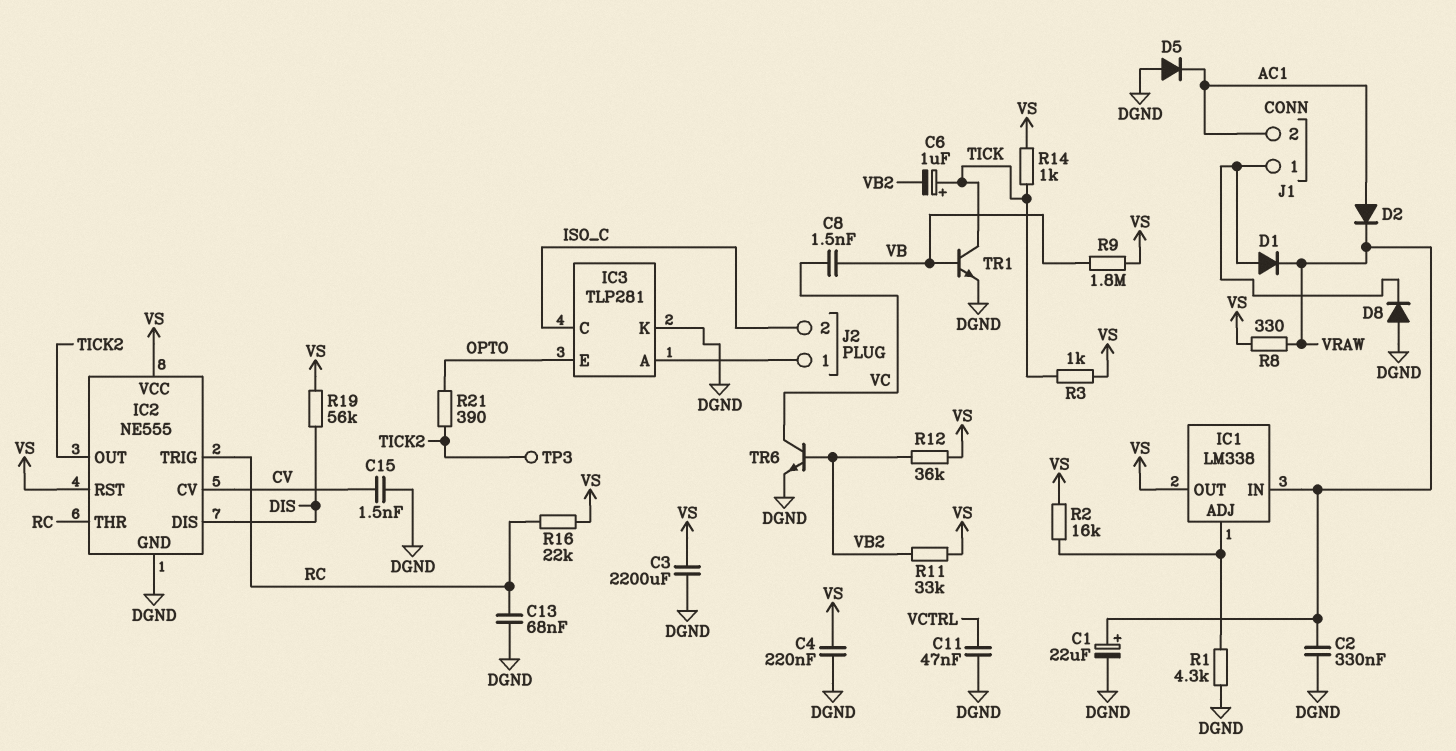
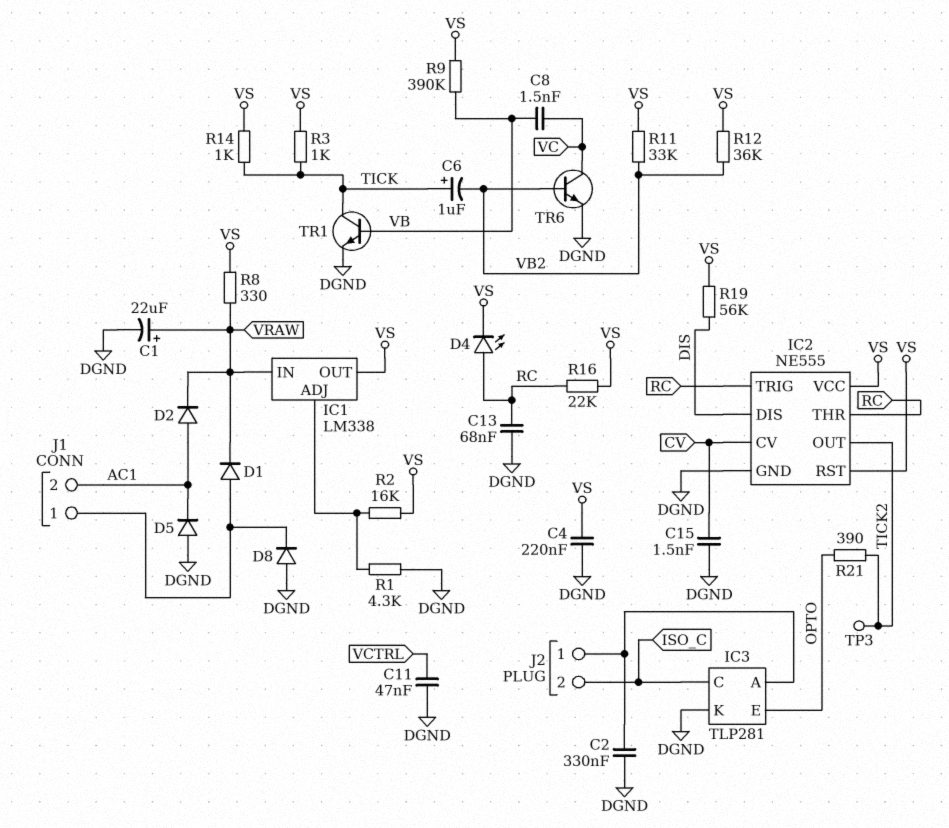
C2: 330nF (DGND, VRAW) -> 330nF (DGND, IC3/A)
C3: 2200uF (DGND, VS) -> none
D4: none -> LED (A RC, K VS)
R9: 1.8M (VB, VS) -> 390k (VB, VS)

